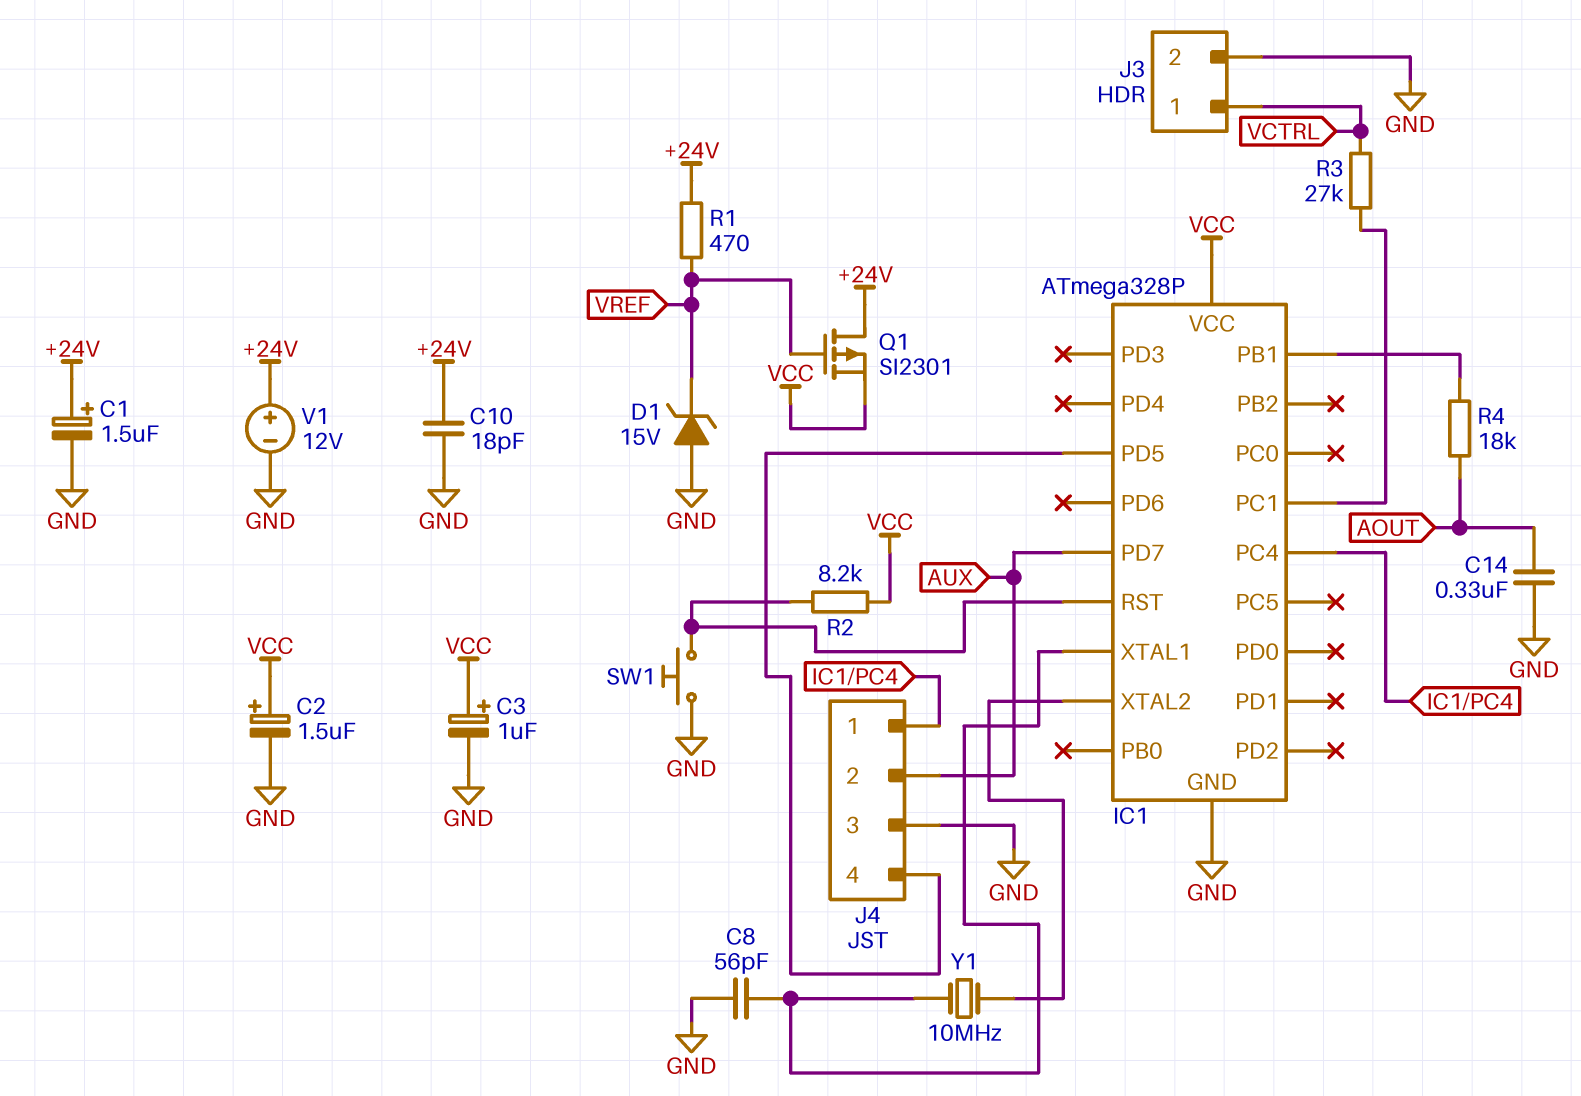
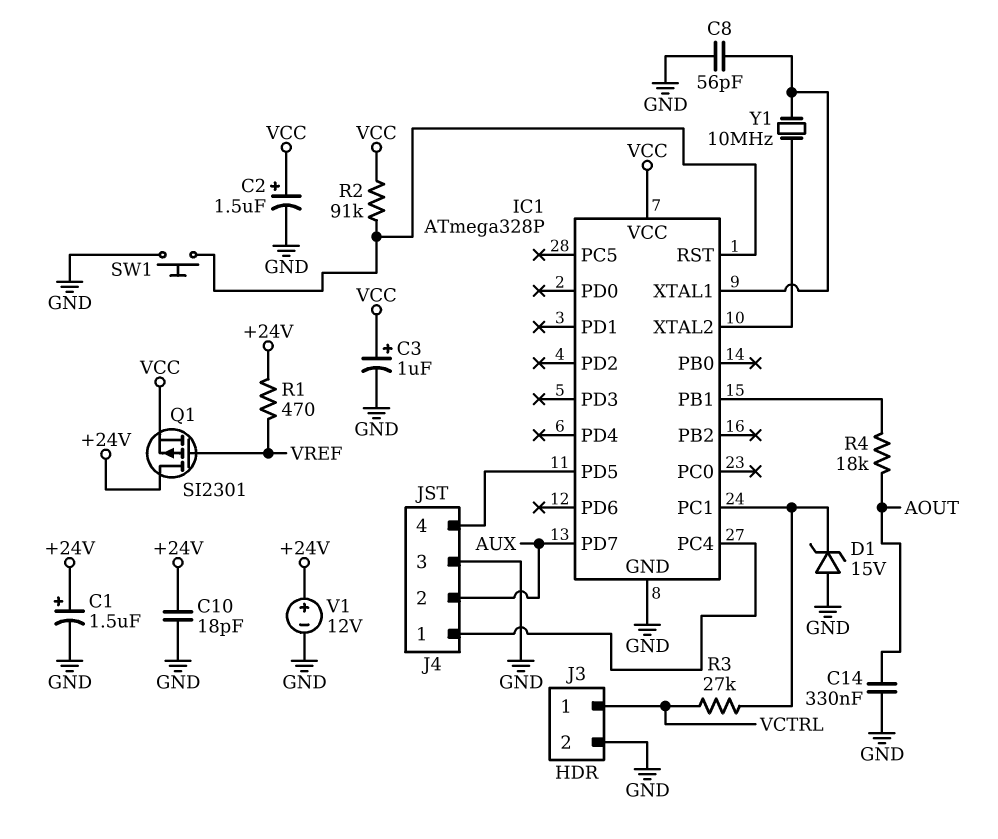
D1: zener 15V (A GND, K VREF) -> zener 15V (A GND, K IC1/PC1)
R2: 8.2k (IC1/RST, VCC) -> 91k (IC1/RST, VCC)

